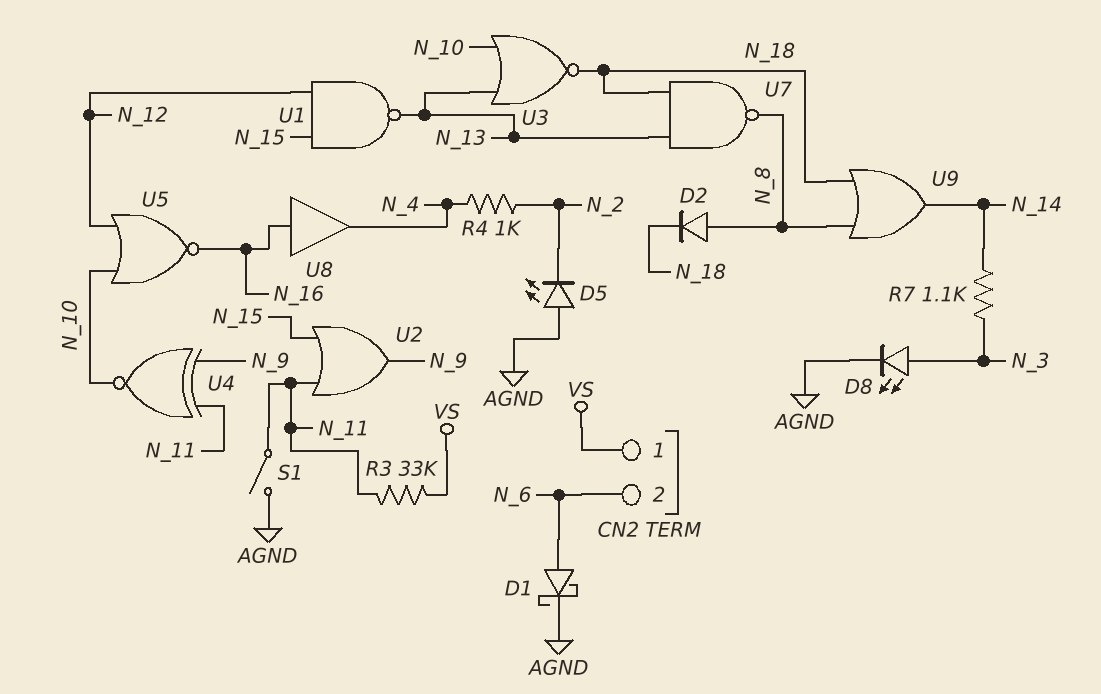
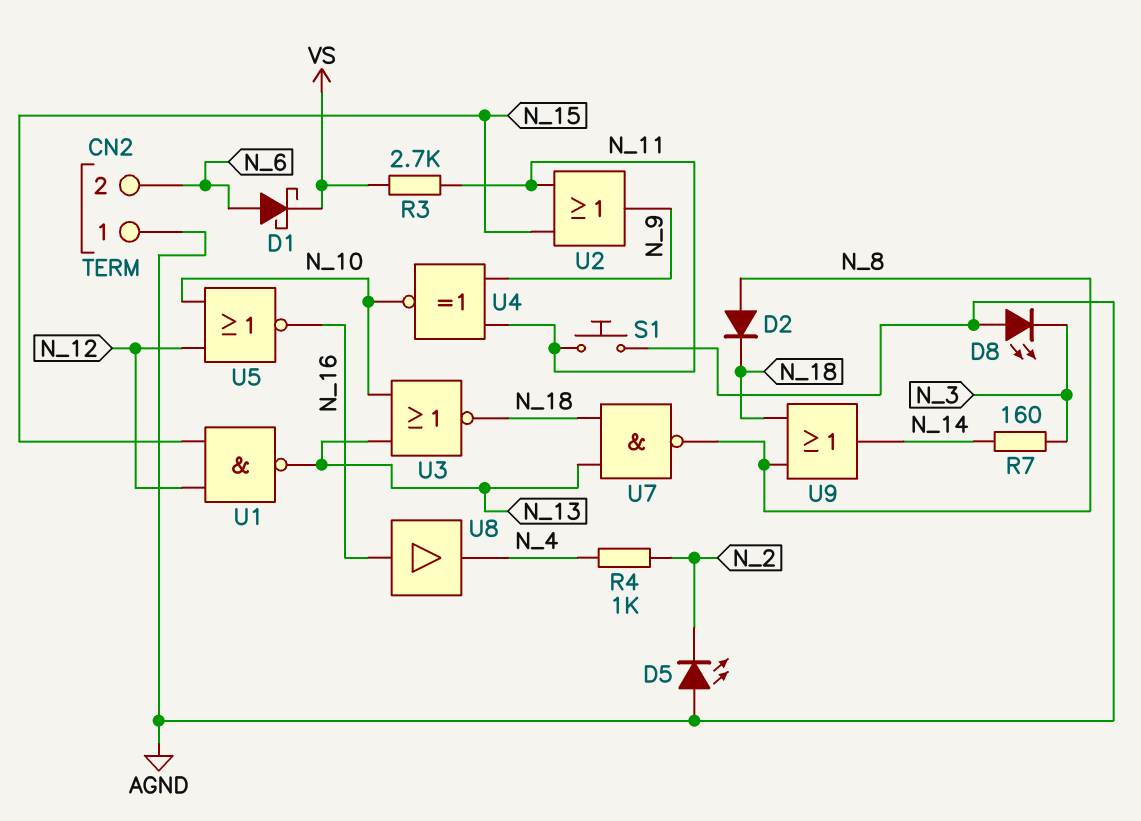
CN2 pin 1: VS -> AGND
D1: schottky (A N_6, K AGND) -> schottky (A N_6, K VS)
D8: LED (A N_3, K AGND) -> LED (A AGND, K N_3)
R3: 33k (N_11, VS) -> 2.7k (N_11, VS)
R7: 1.1k (N_3, N_14) -> 160 (N_3, N_14)
S1: switch (AGND, N_11) -> button (AGND, N_11)

